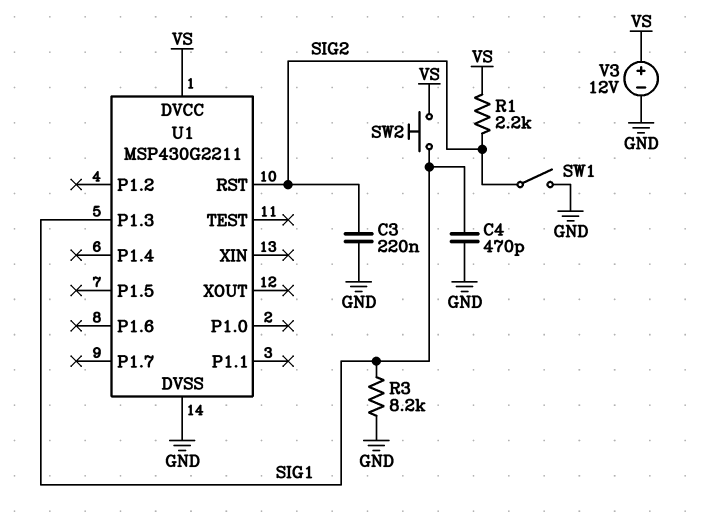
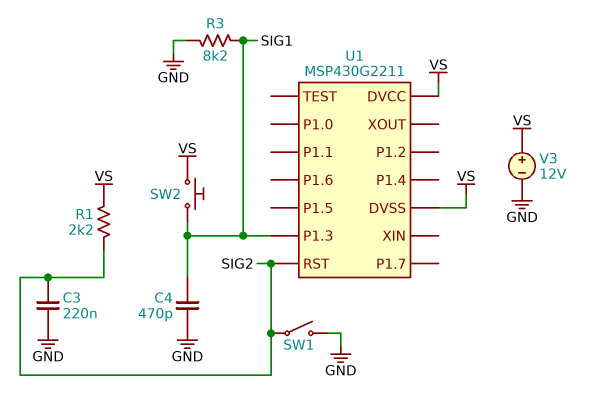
U1 pin DVSS: GND -> VS

